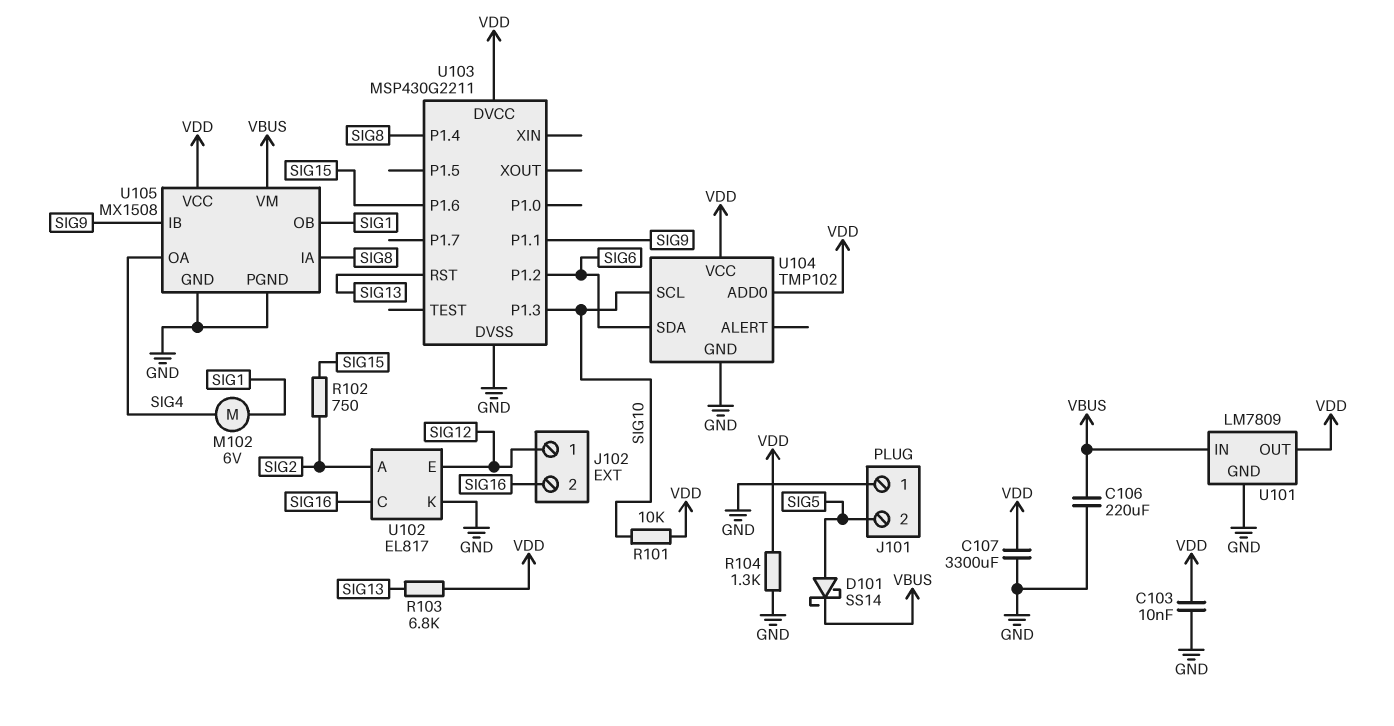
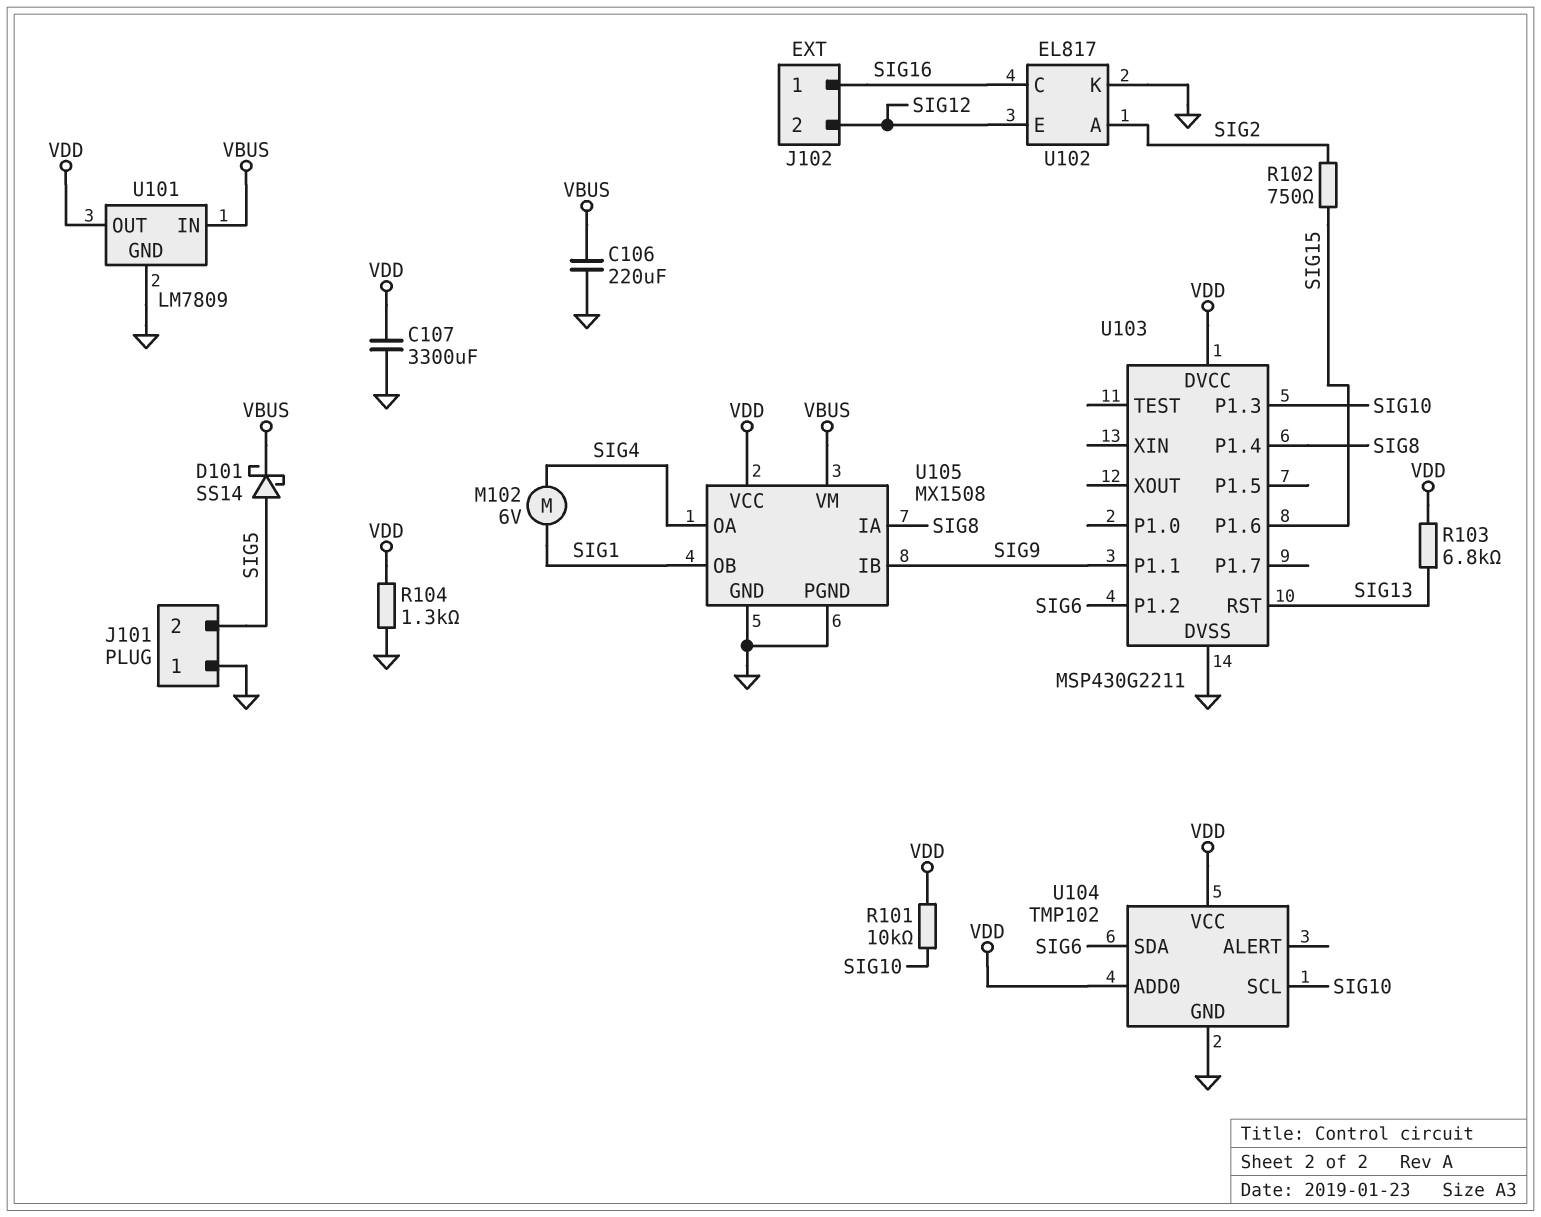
C103: 10nF (GND, VDD) -> none
J102 pin 1: SIG12 -> SIG16
J102 pin 2: SIG16 -> SIG12

